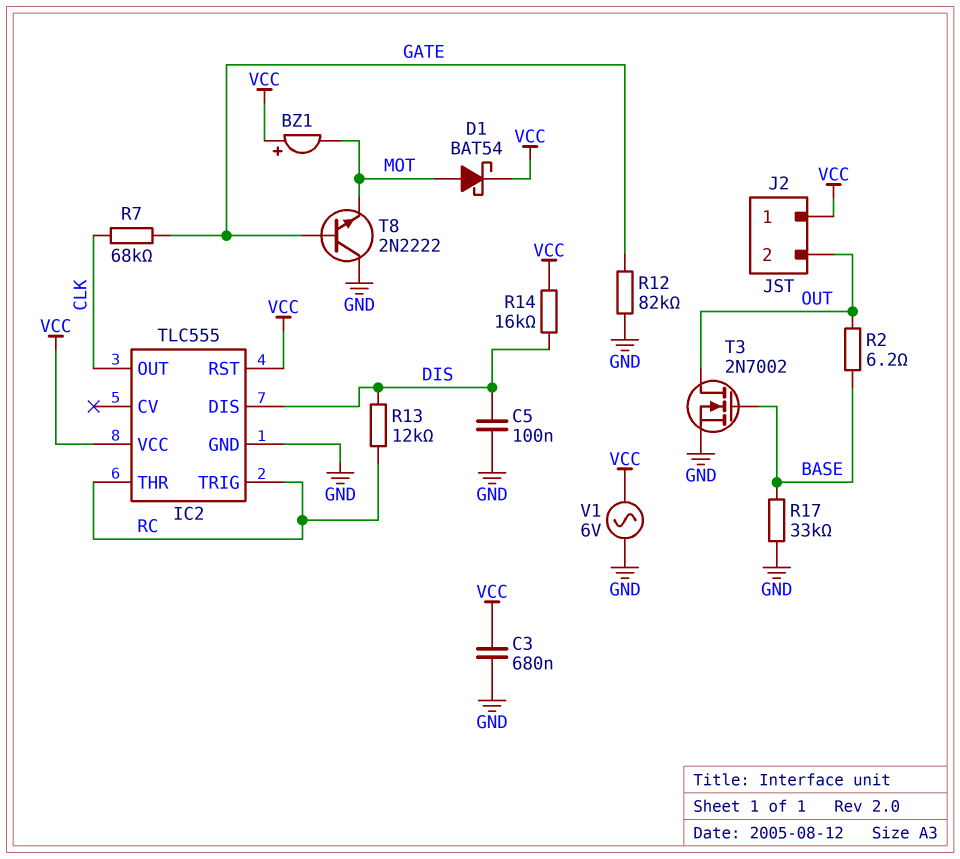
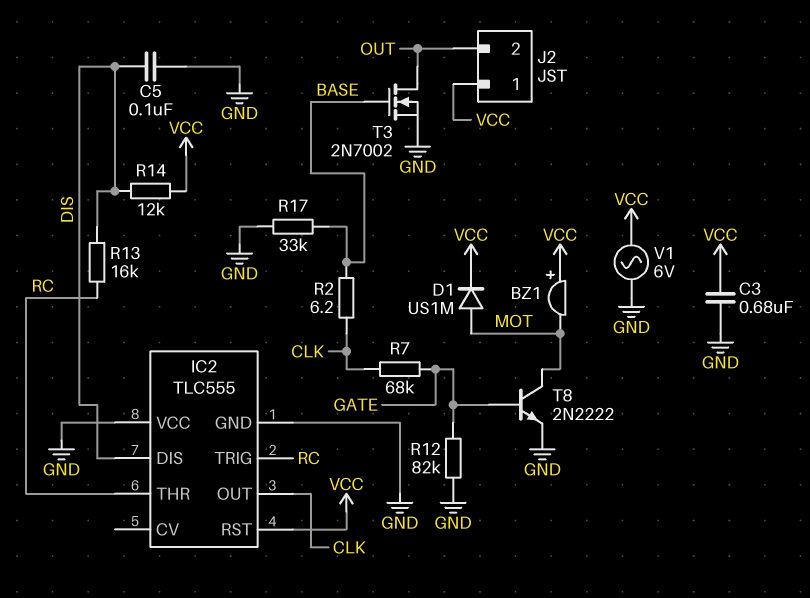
D1: schottky BAT54 (A MOT, K VCC) -> diode US1M (A MOT, K VCC)
IC2 pin VCC: VCC -> GND
R2: 6.2 (BASE, OUT) -> 6.2 (BASE, CLK)
R13: 12k (DIS, RC) -> 16k (DIS, RC)
R14: 16k (DIS, VCC) -> 12k (DIS, VCC)
T8: NPN 2N2222 (B GATE, C GND, E MOT) -> NPN 2N2222 (B GATE, C MOT, E GND)

